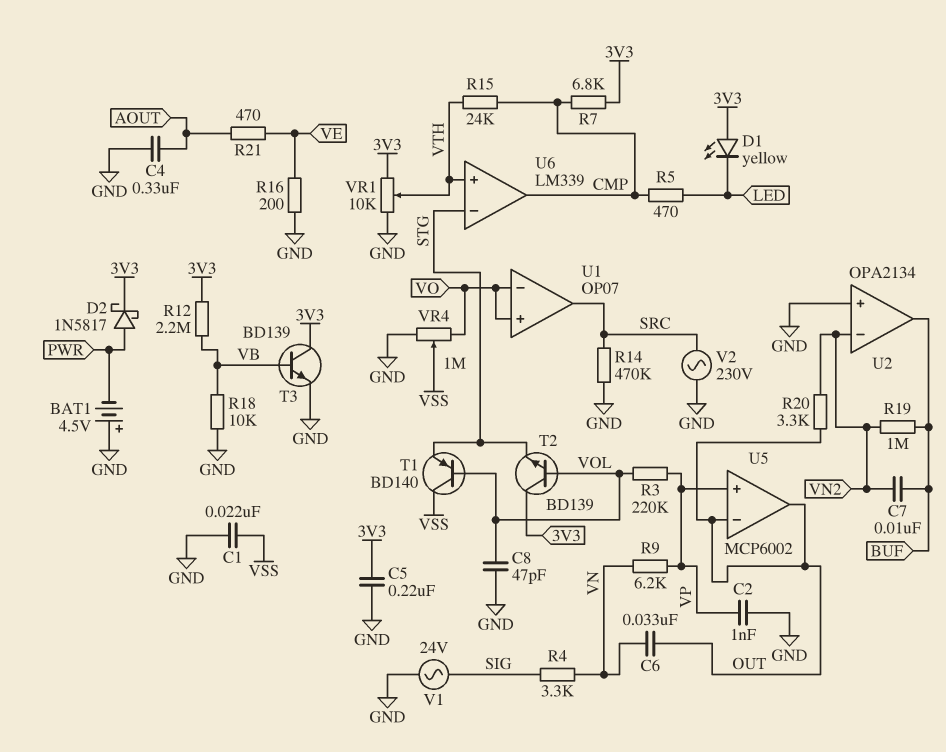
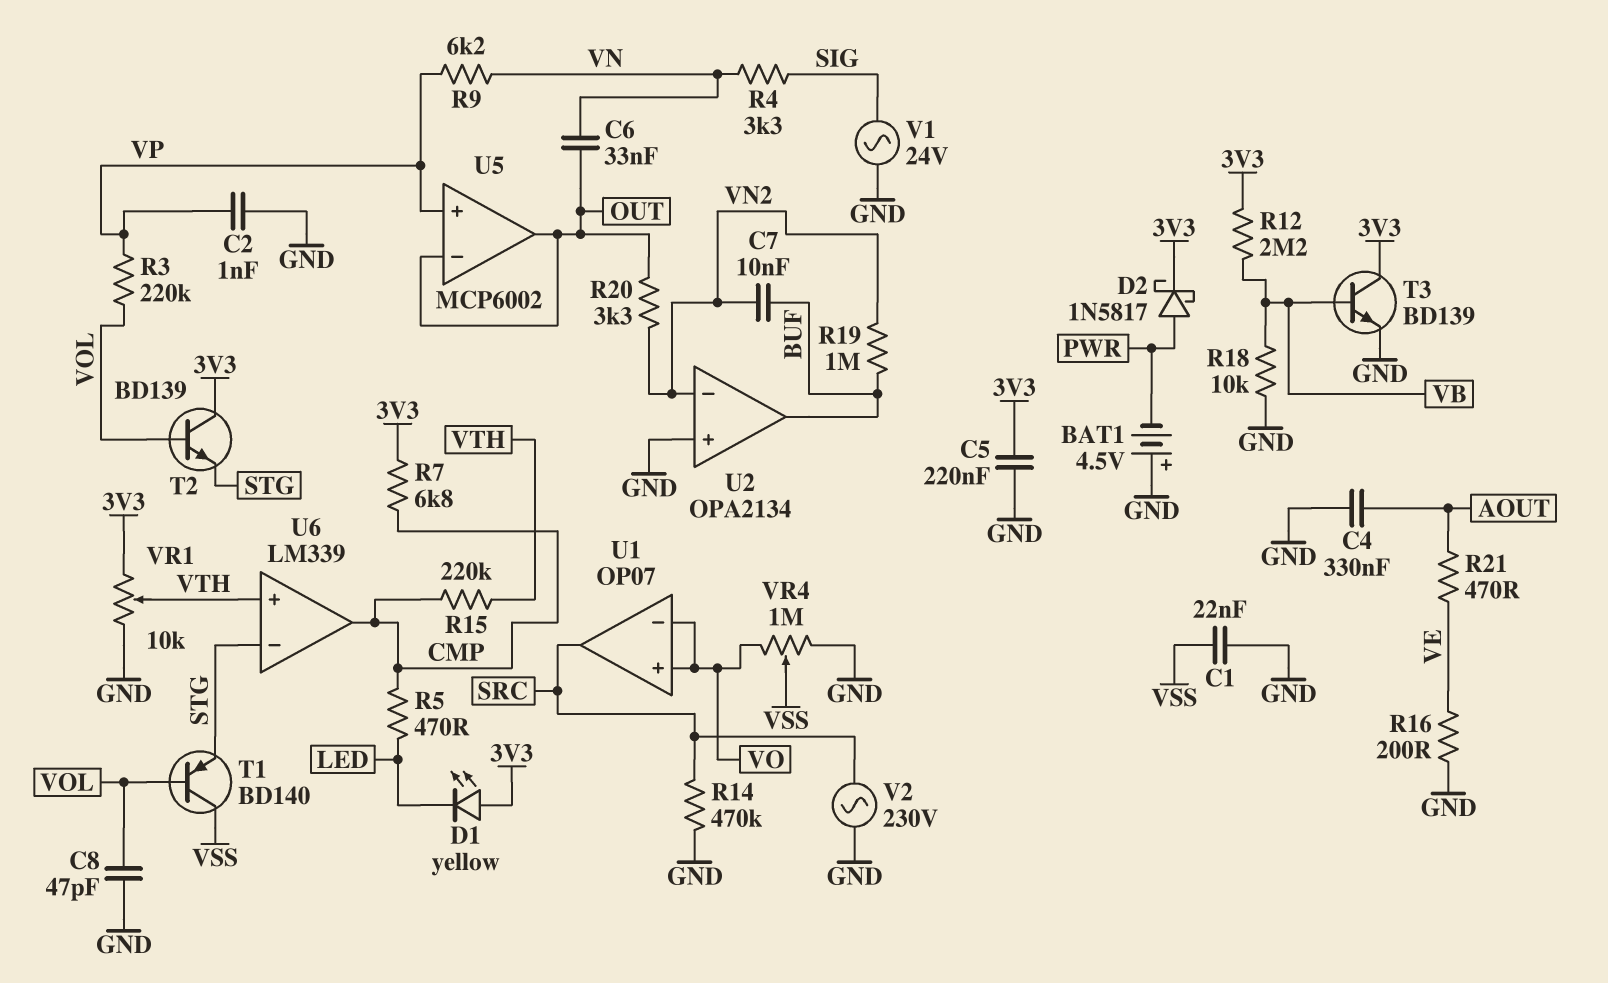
R15: 24k (CMP, VTH) -> 220k (CMP, VTH)

